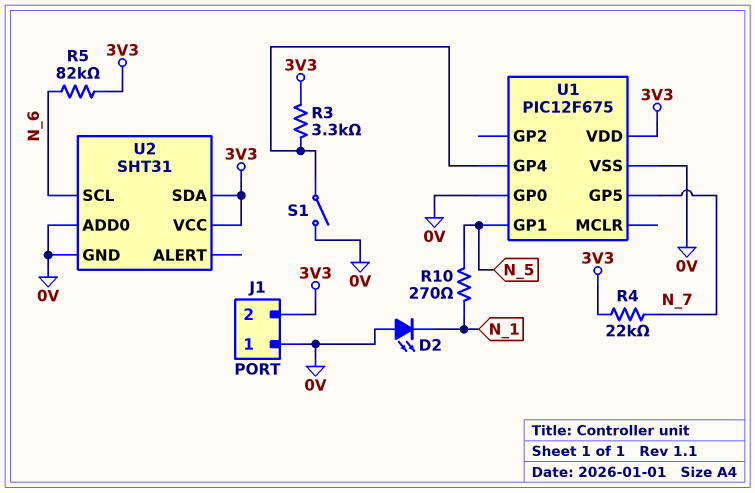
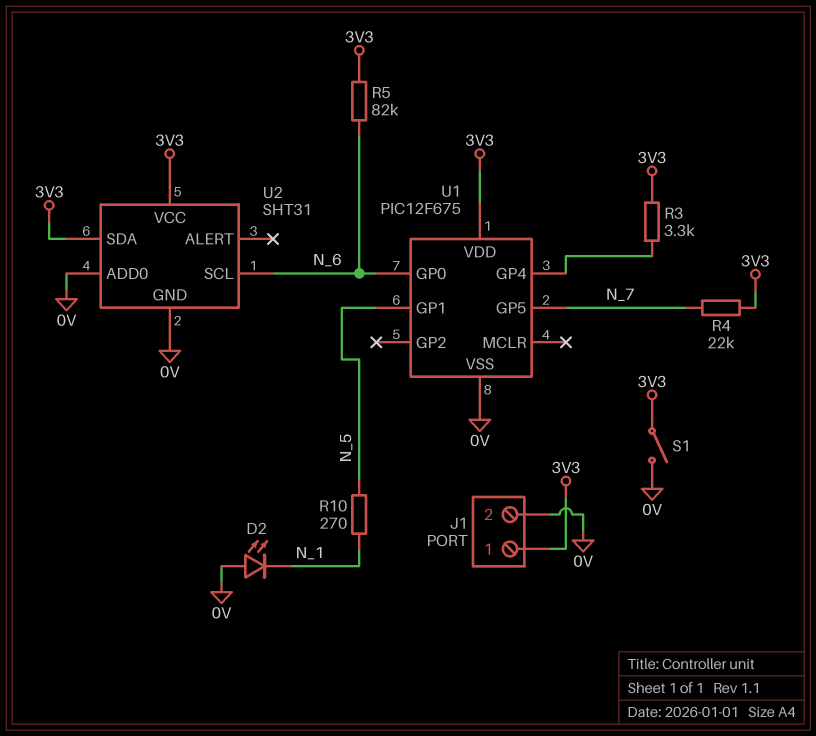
J1 pin 1: 0V -> 3V3
J1 pin 2: 3V3 -> 0V
S1: switch (0V, U1/GP4) -> switch (0V, 3V3)
U1 pin GP0: 0V -> N_6

